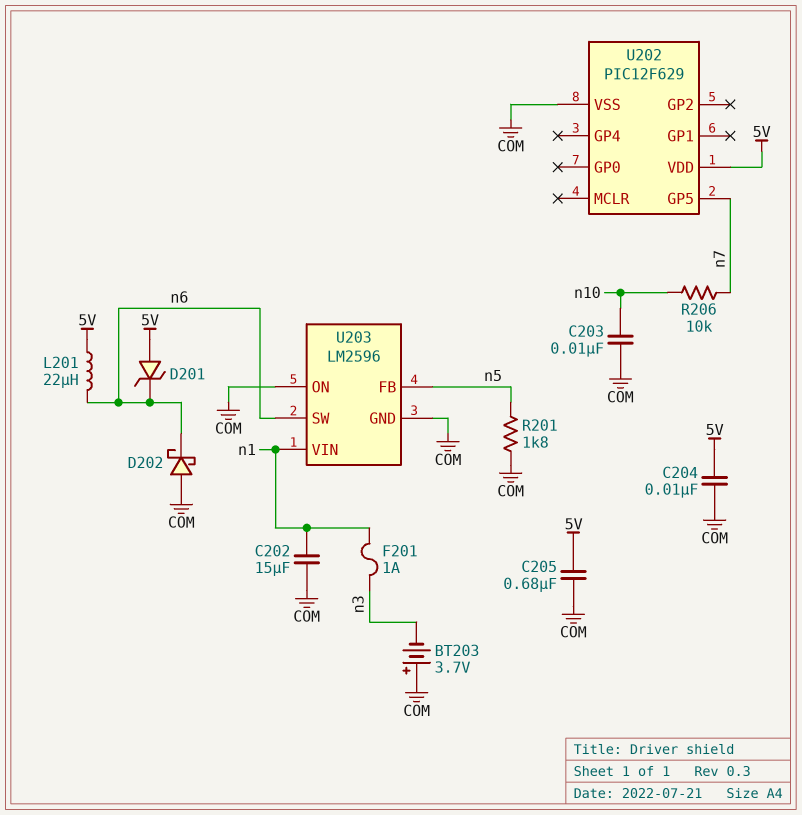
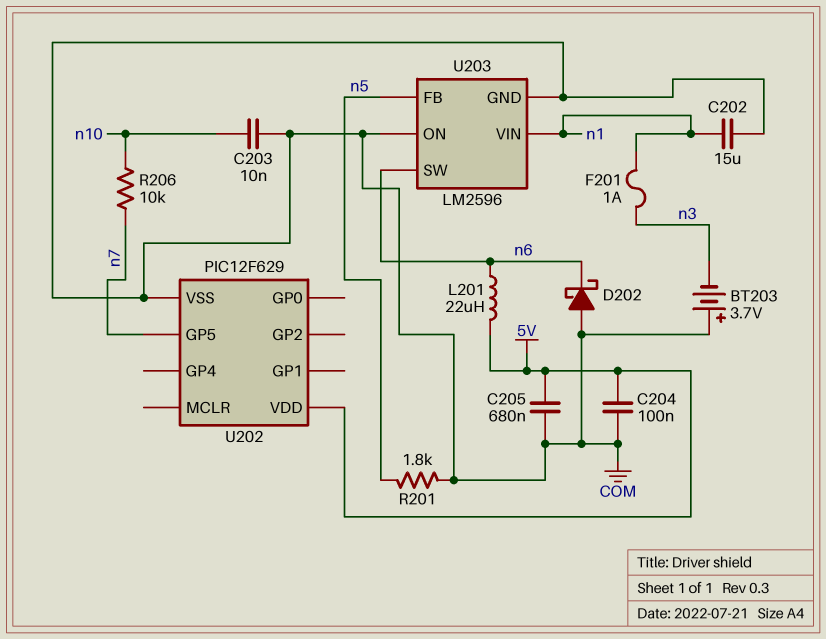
C204: 10nF (5V, COM) -> 100nF (5V, COM)
D201: zener (A 5V, K n6) -> none

